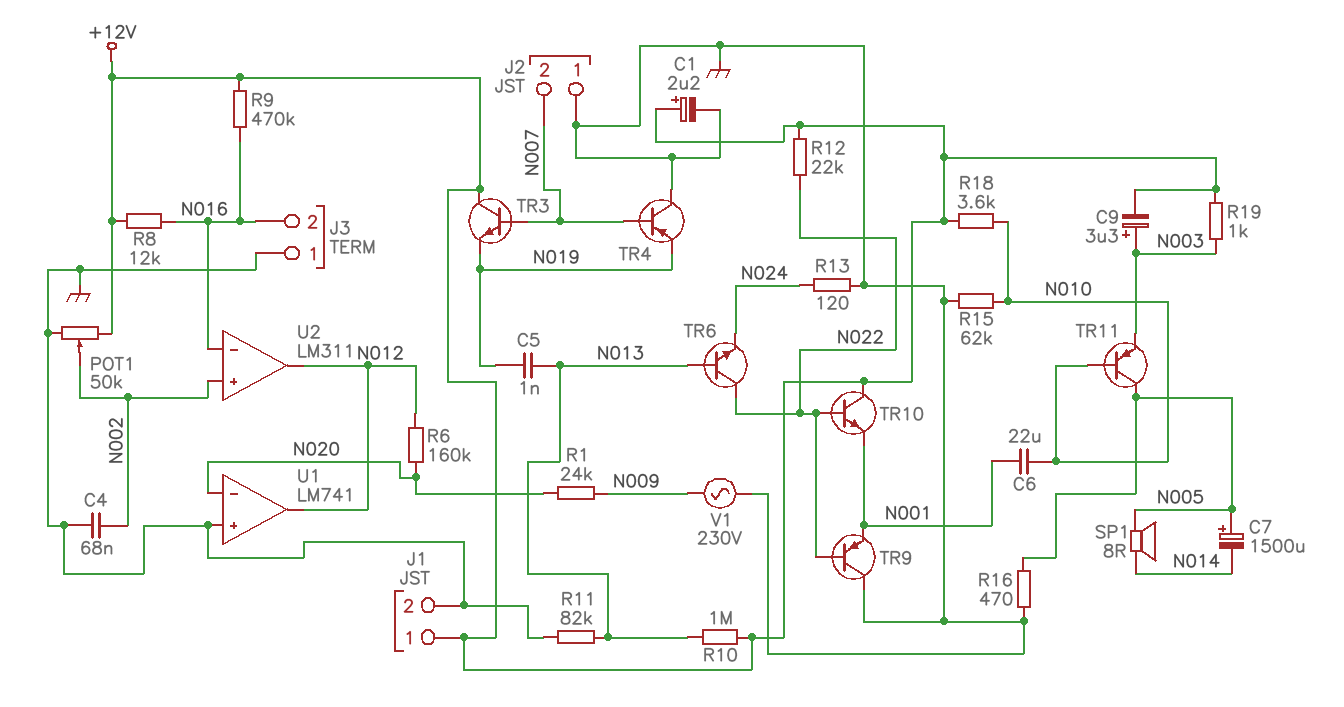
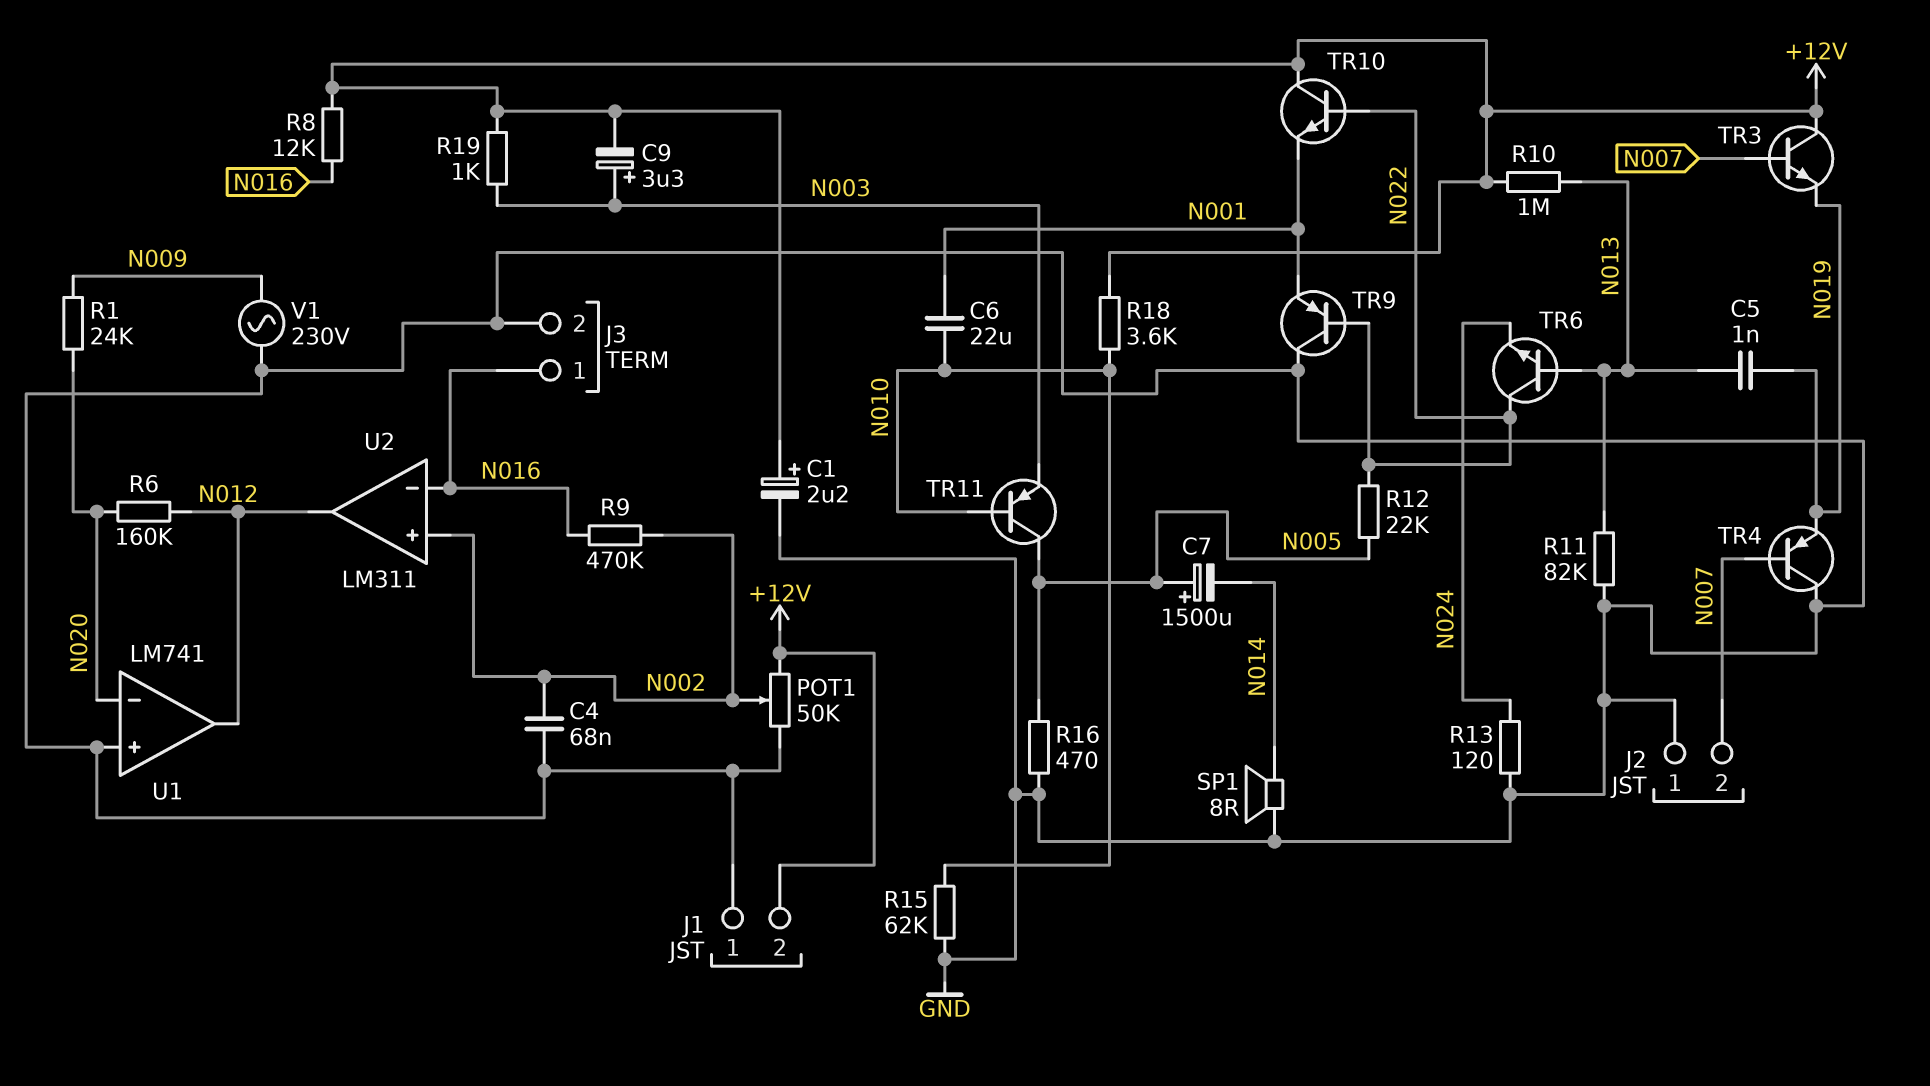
J1 pin 1: +12V -> GND
J1 pin 2: GND -> +12V
J3 pin 1: GND -> N016
J3 pin 2: N016 -> GND
R9: 470k (+12V, N016) -> 470k (N002, N016)
R12: 22k (+12V, N022) -> 22k (N005, N022)
SP1: speaker 8R (N005, N014) -> speaker 8R (GND, N014)

